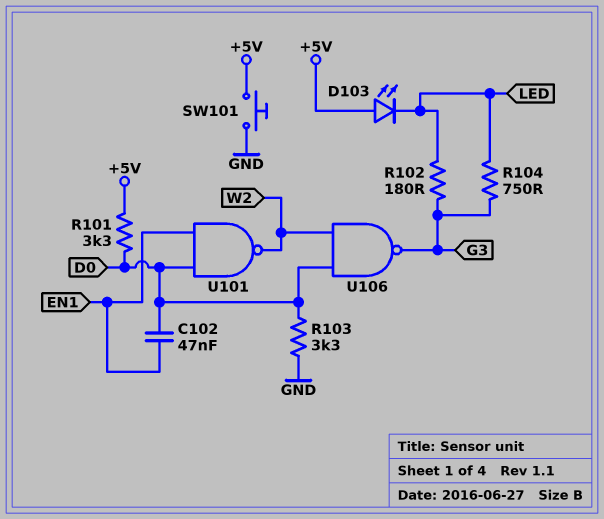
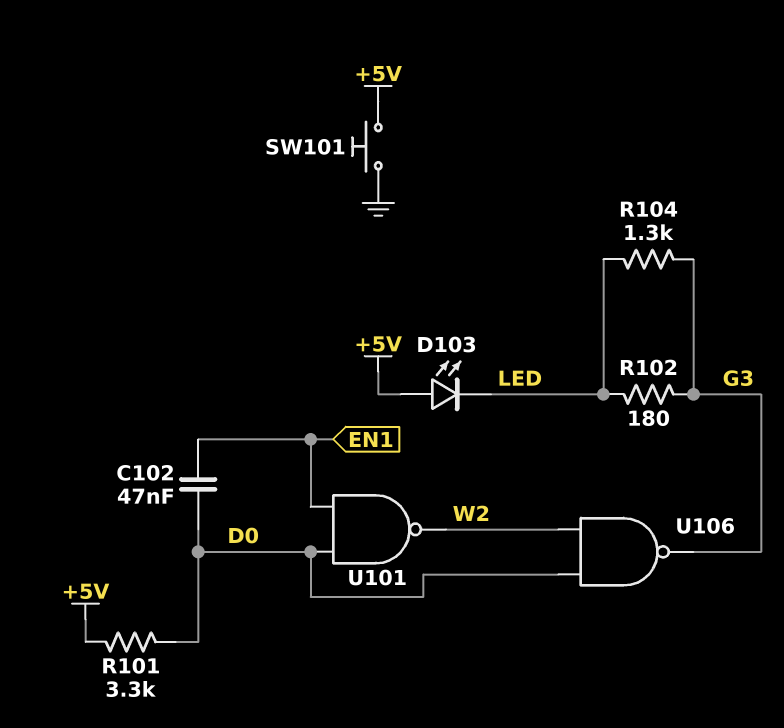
R103: 3.3k (D0, GND) -> none
R104: 750 (G3, LED) -> 1.3k (G3, LED)

